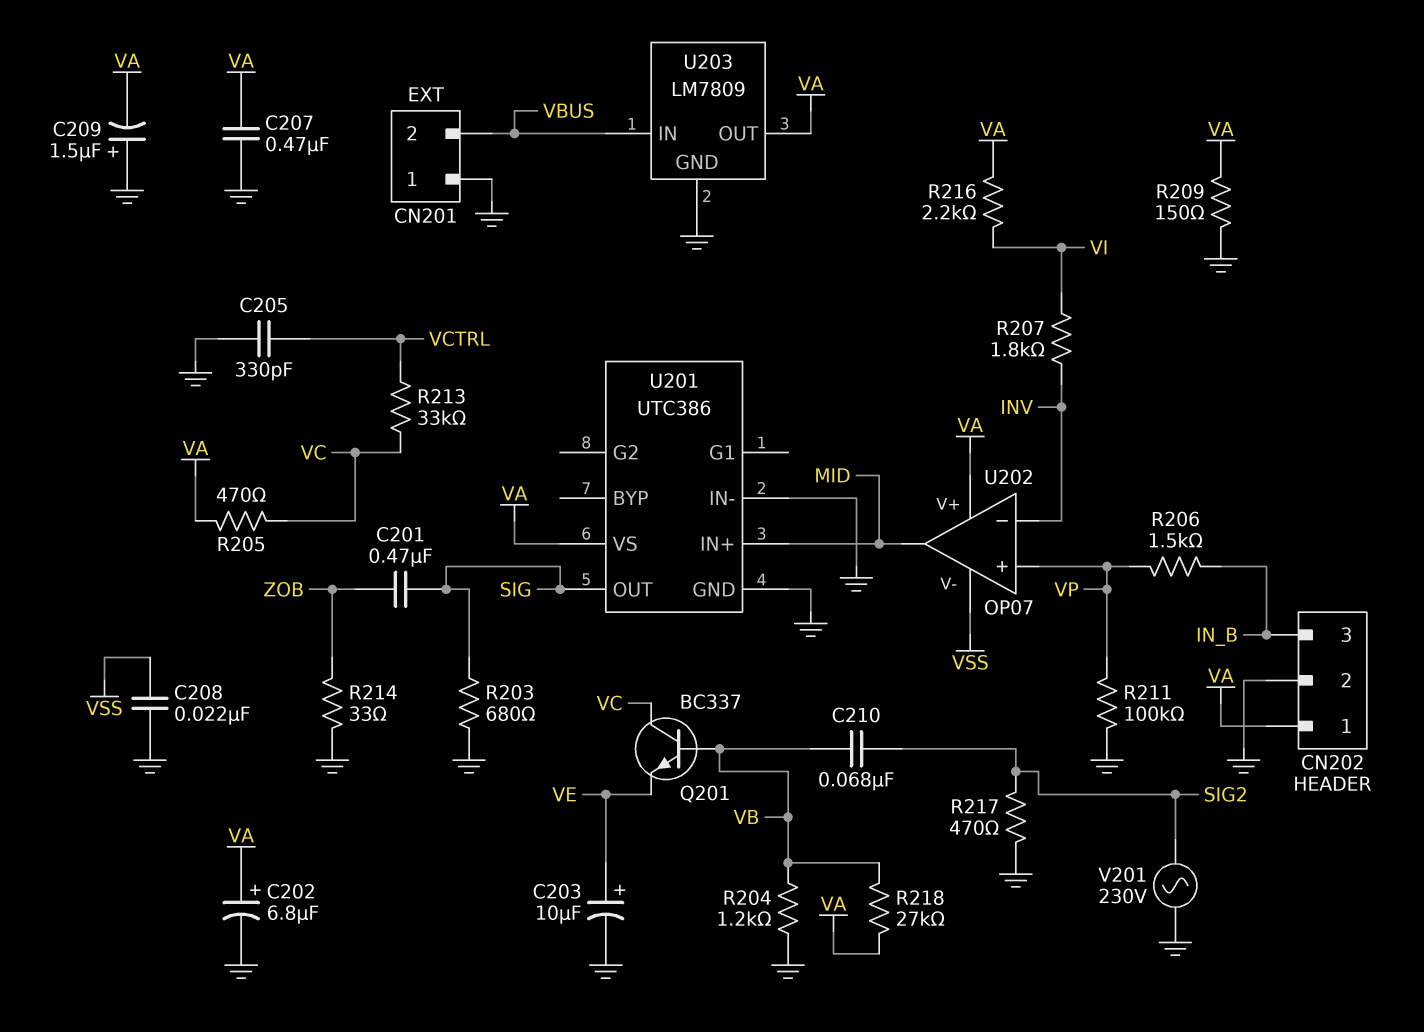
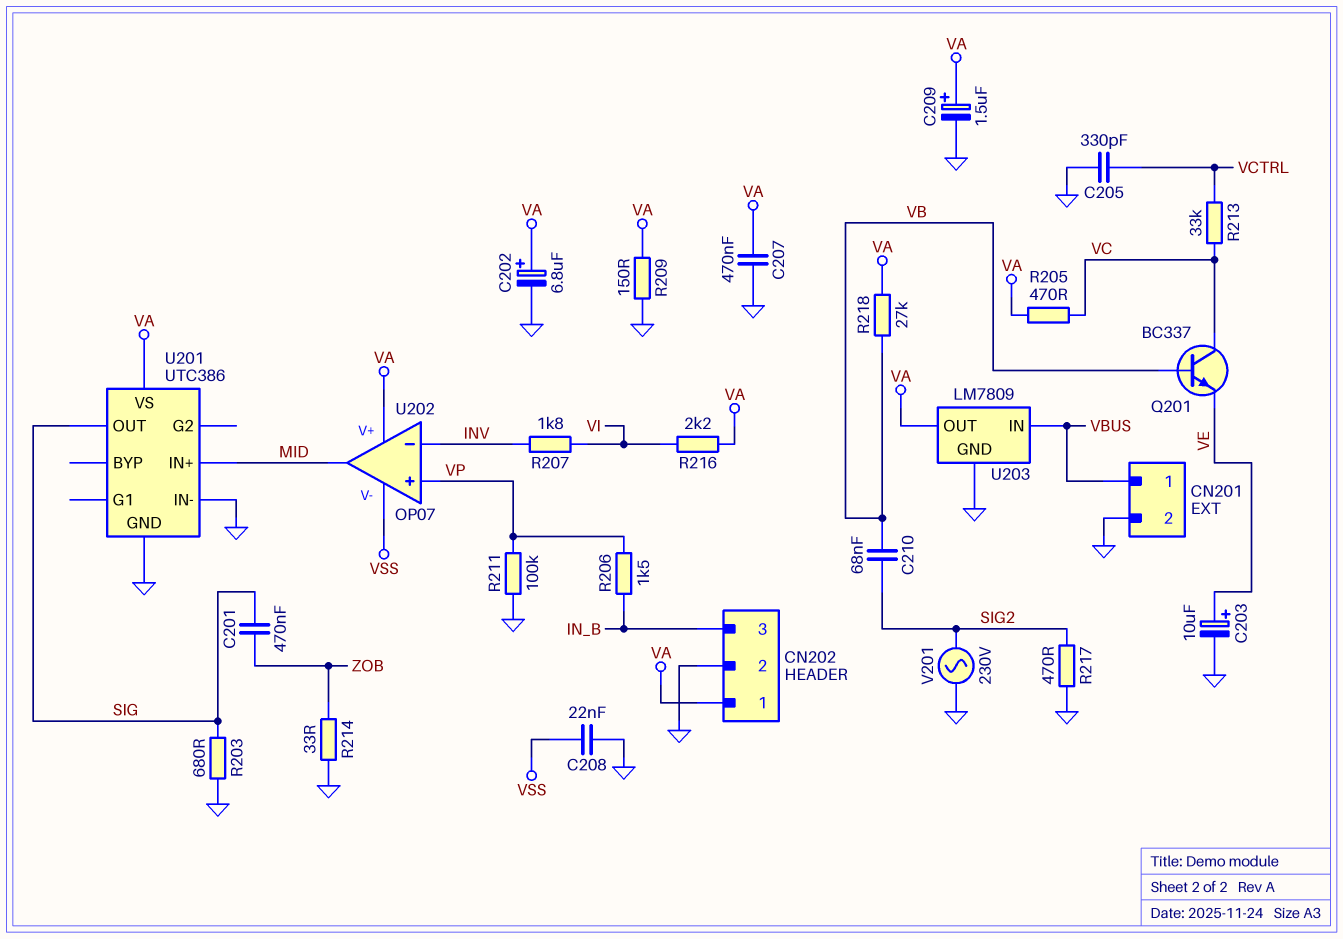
C209: 1.5uF (plus GND, minus VA) -> 1.5uF (plus VA, minus GND)
CN201 pin 1: GND -> VBUS
CN201 pin 2: VBUS -> GND
R204: 1.2k (GND, VB) -> none

